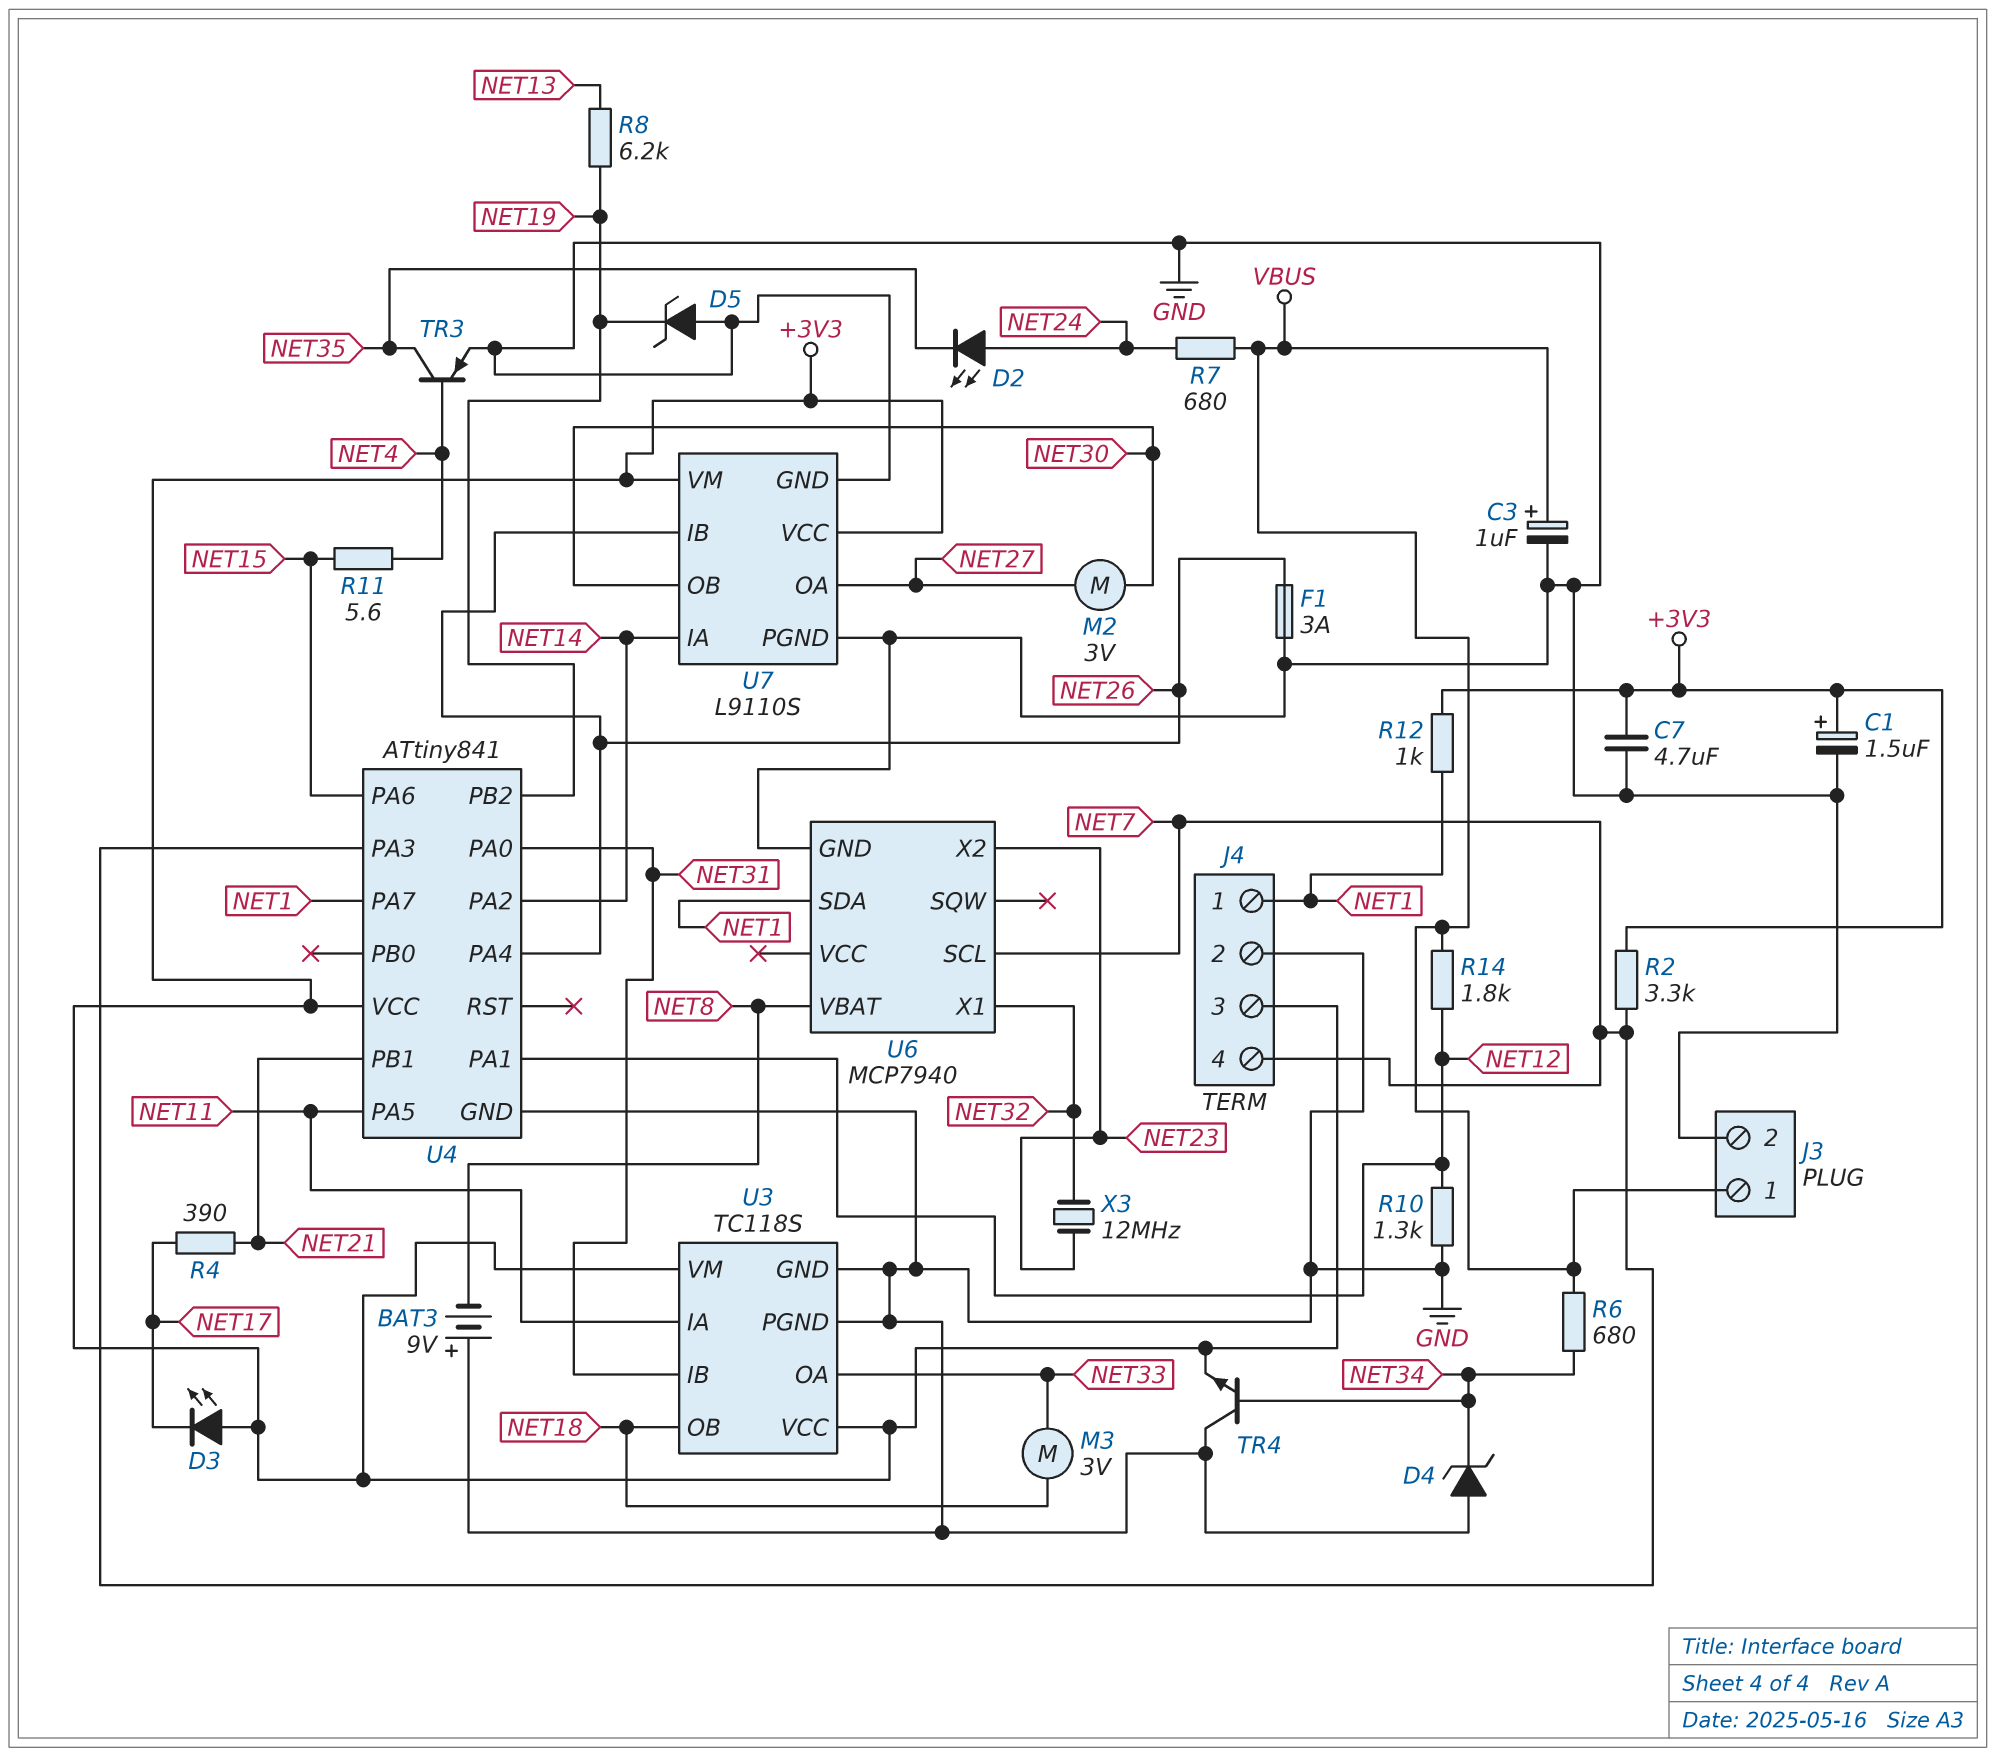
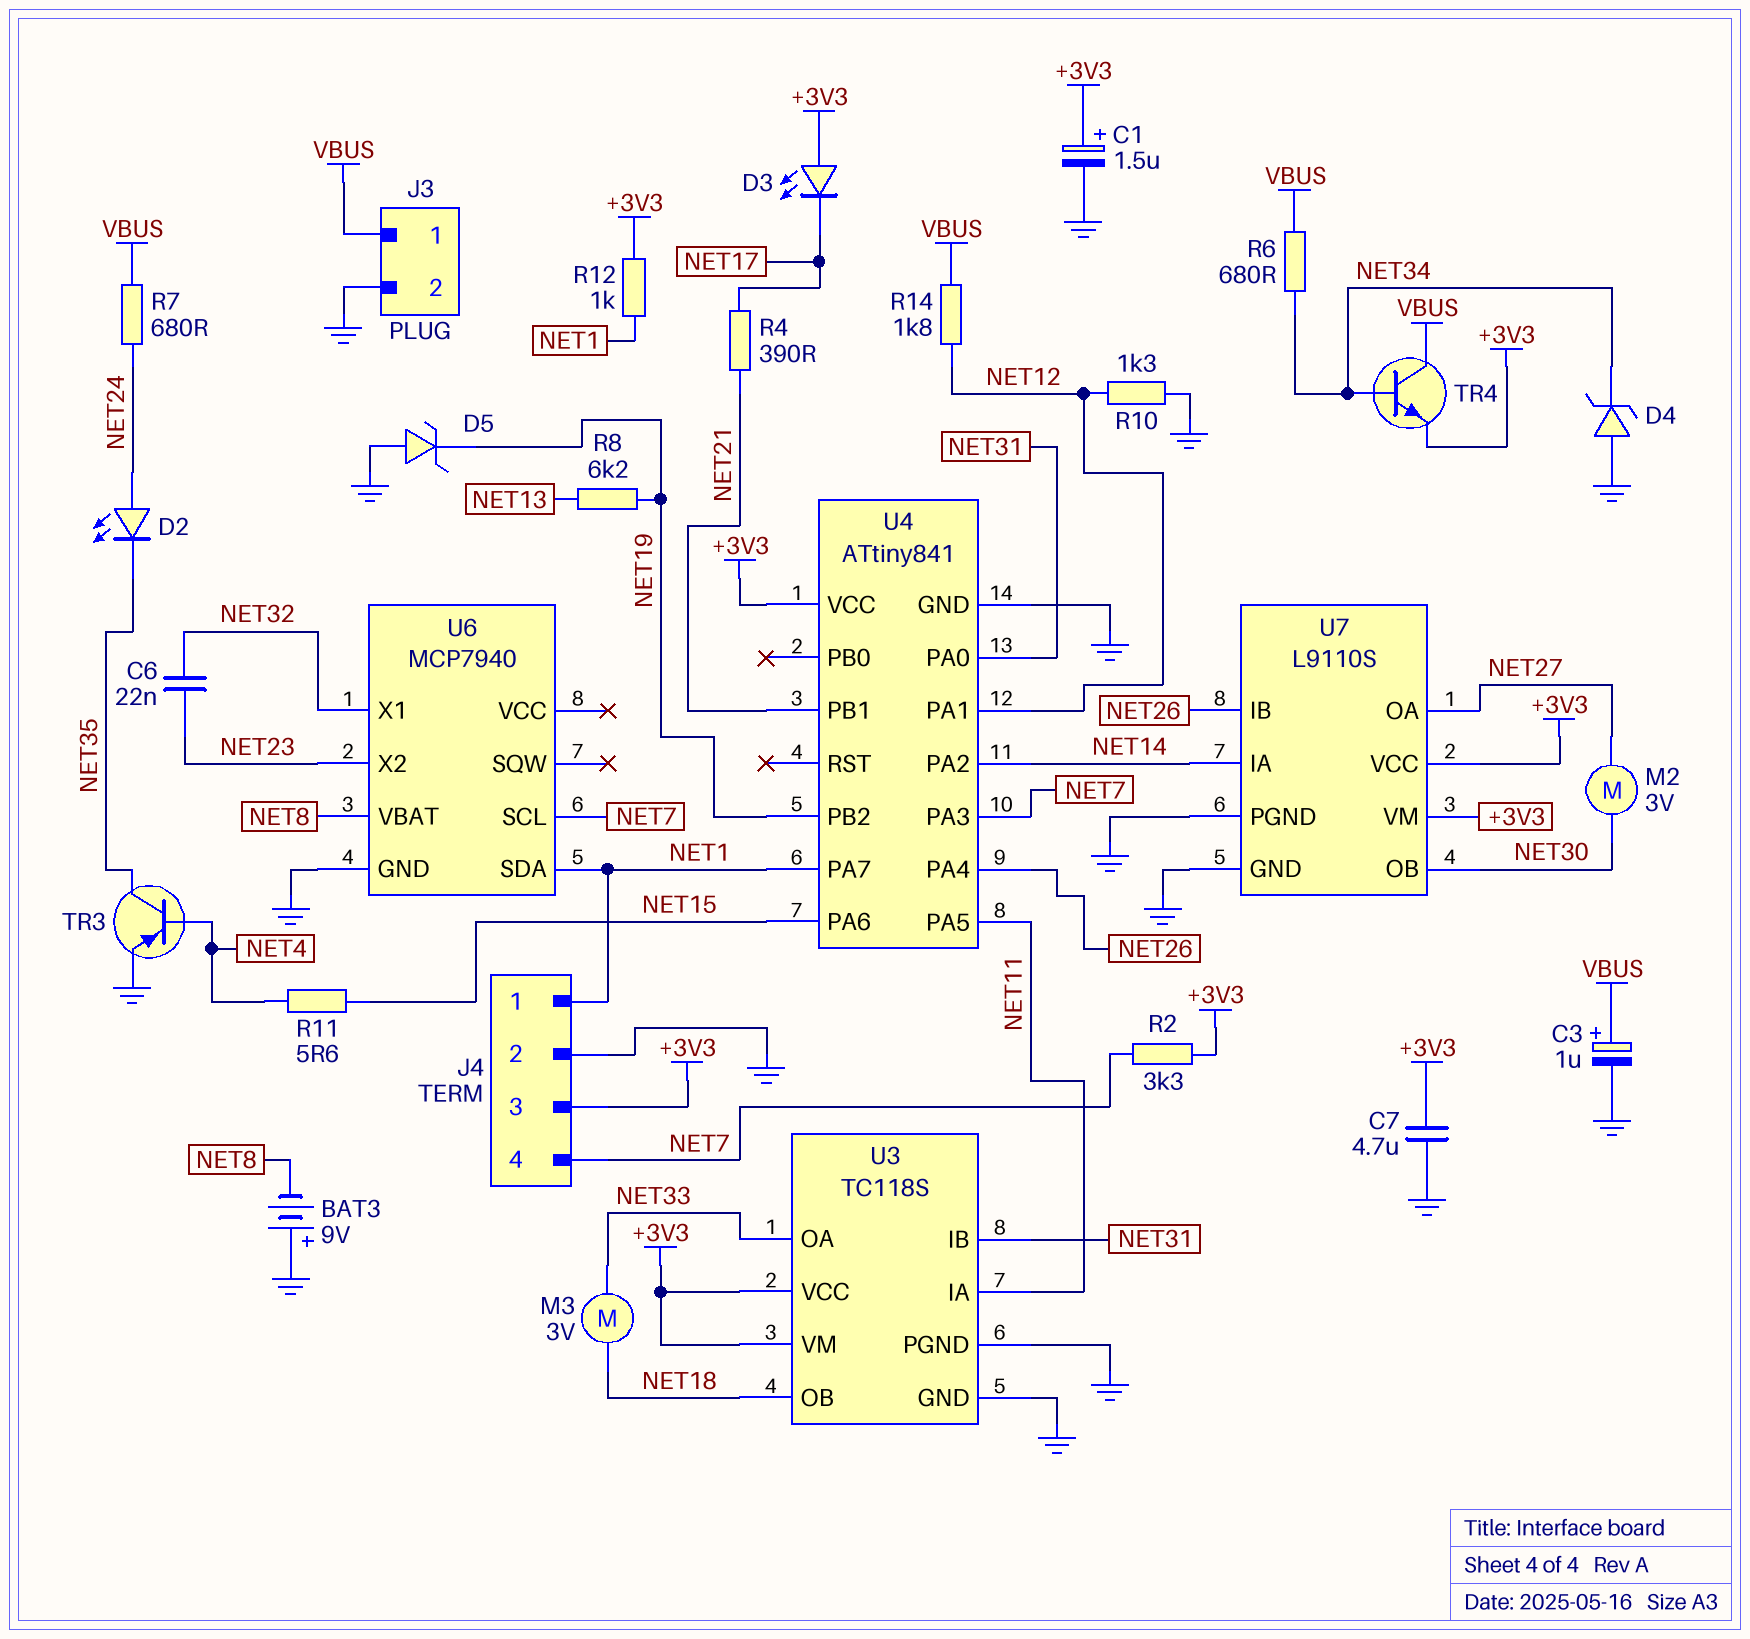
C6: none -> 22nF (NET23, NET32)
F1: 3A (GND, NET26) -> none
TR4: NPN (B NET34, C GND, E +3V3) -> NPN (B NET34, C VBUS, E +3V3)
X3: 12MHz (NET23, NET32) -> none

